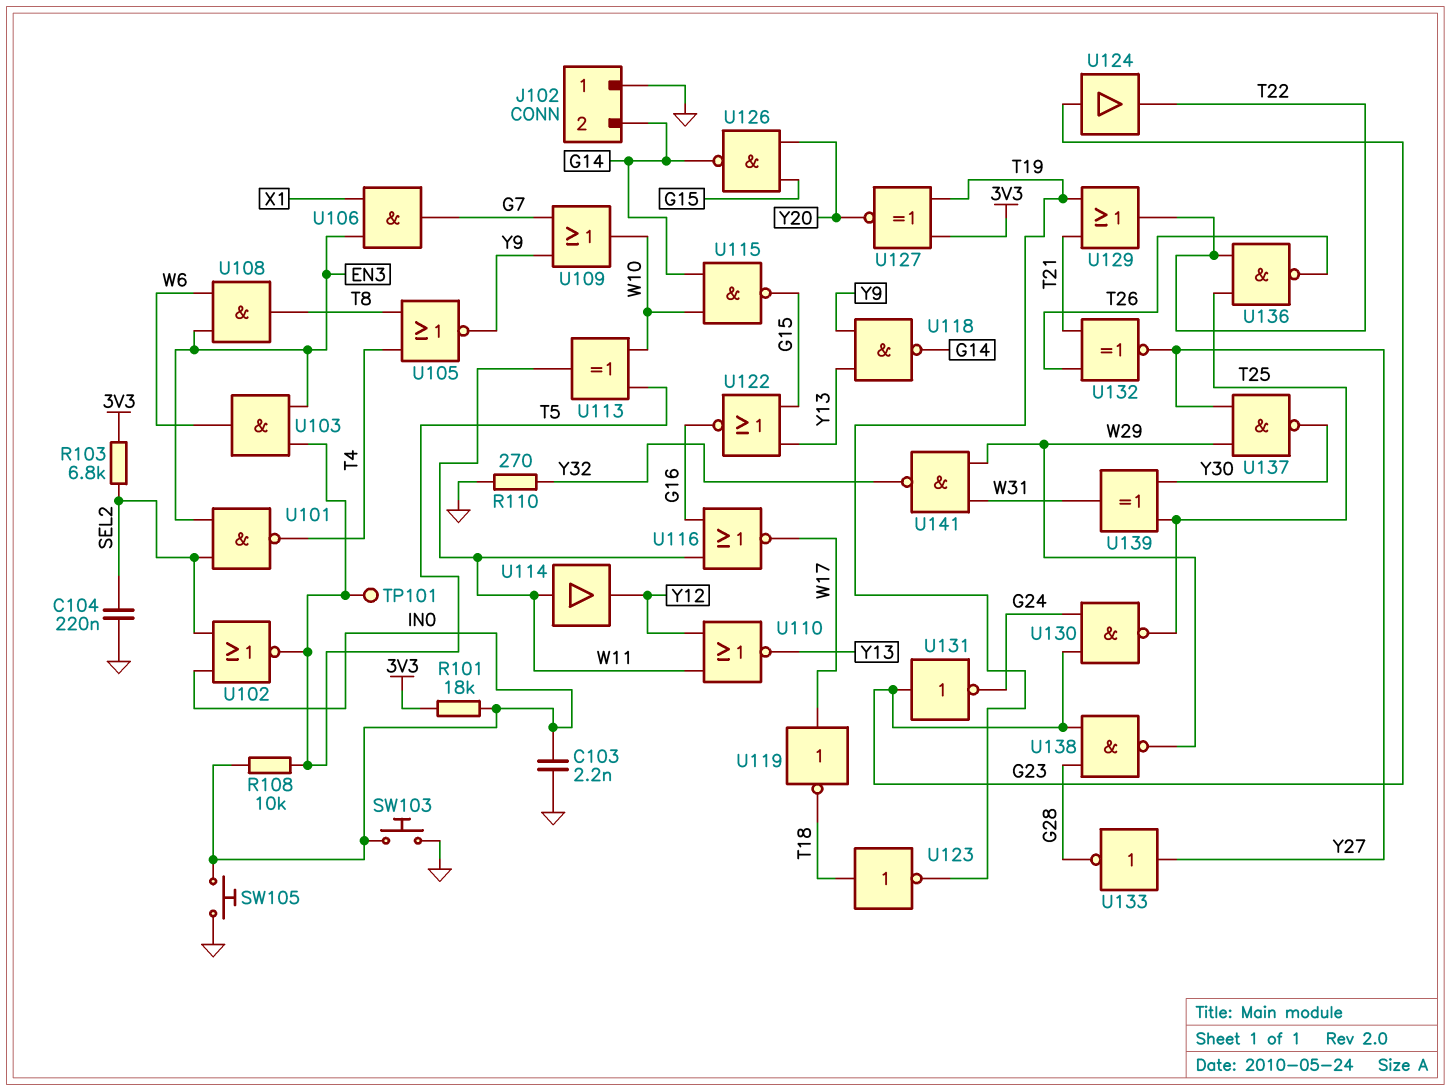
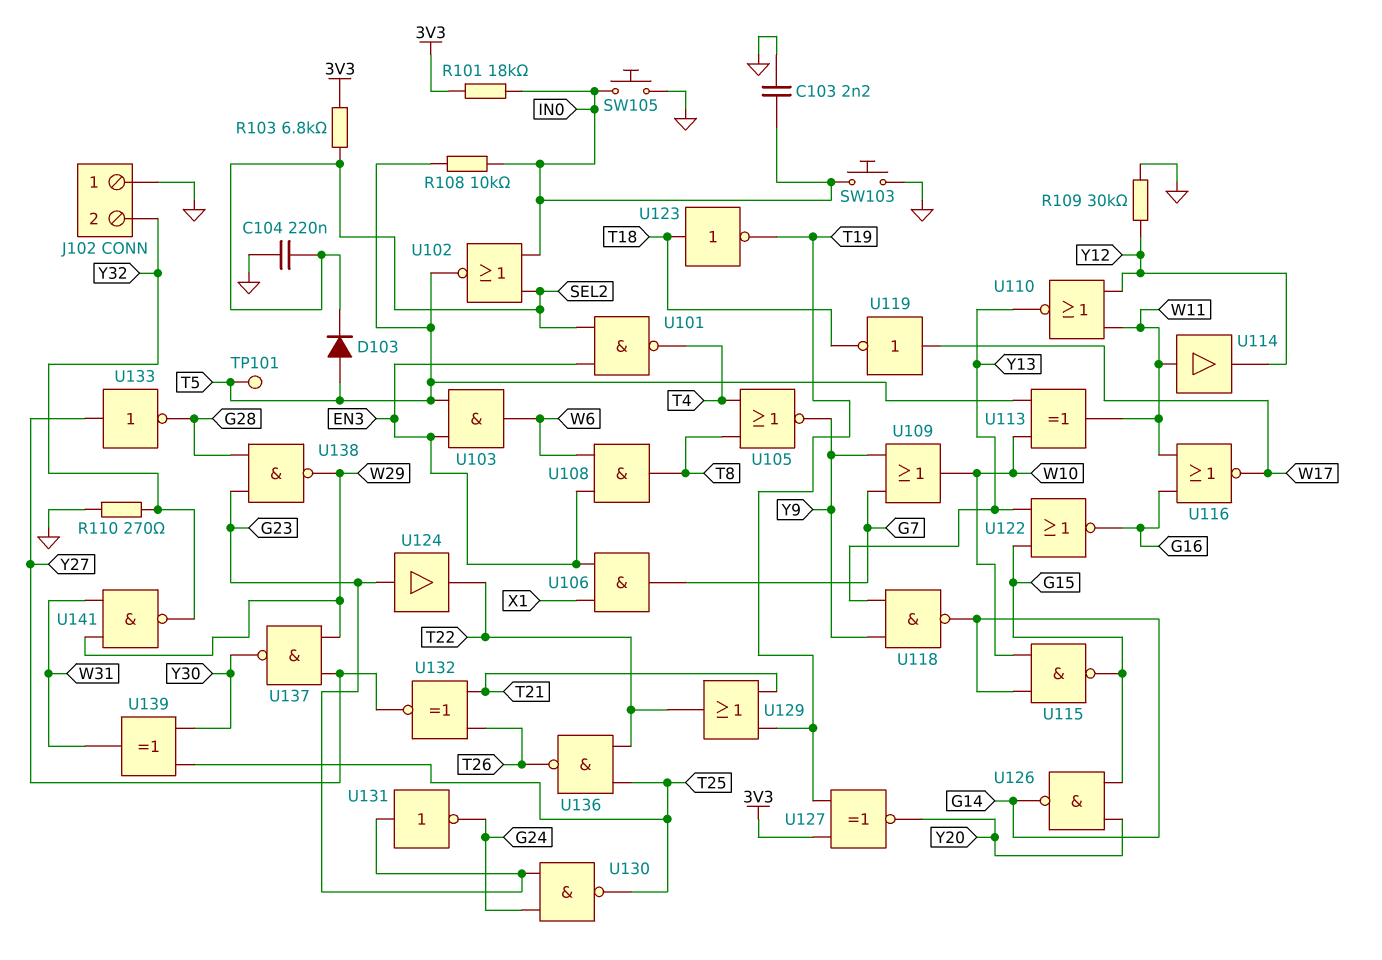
D103: none -> diode (A T5, K SEL2)
J102 pin 2: G14 -> Y32
R109: none -> 30k (GND, Y12)

